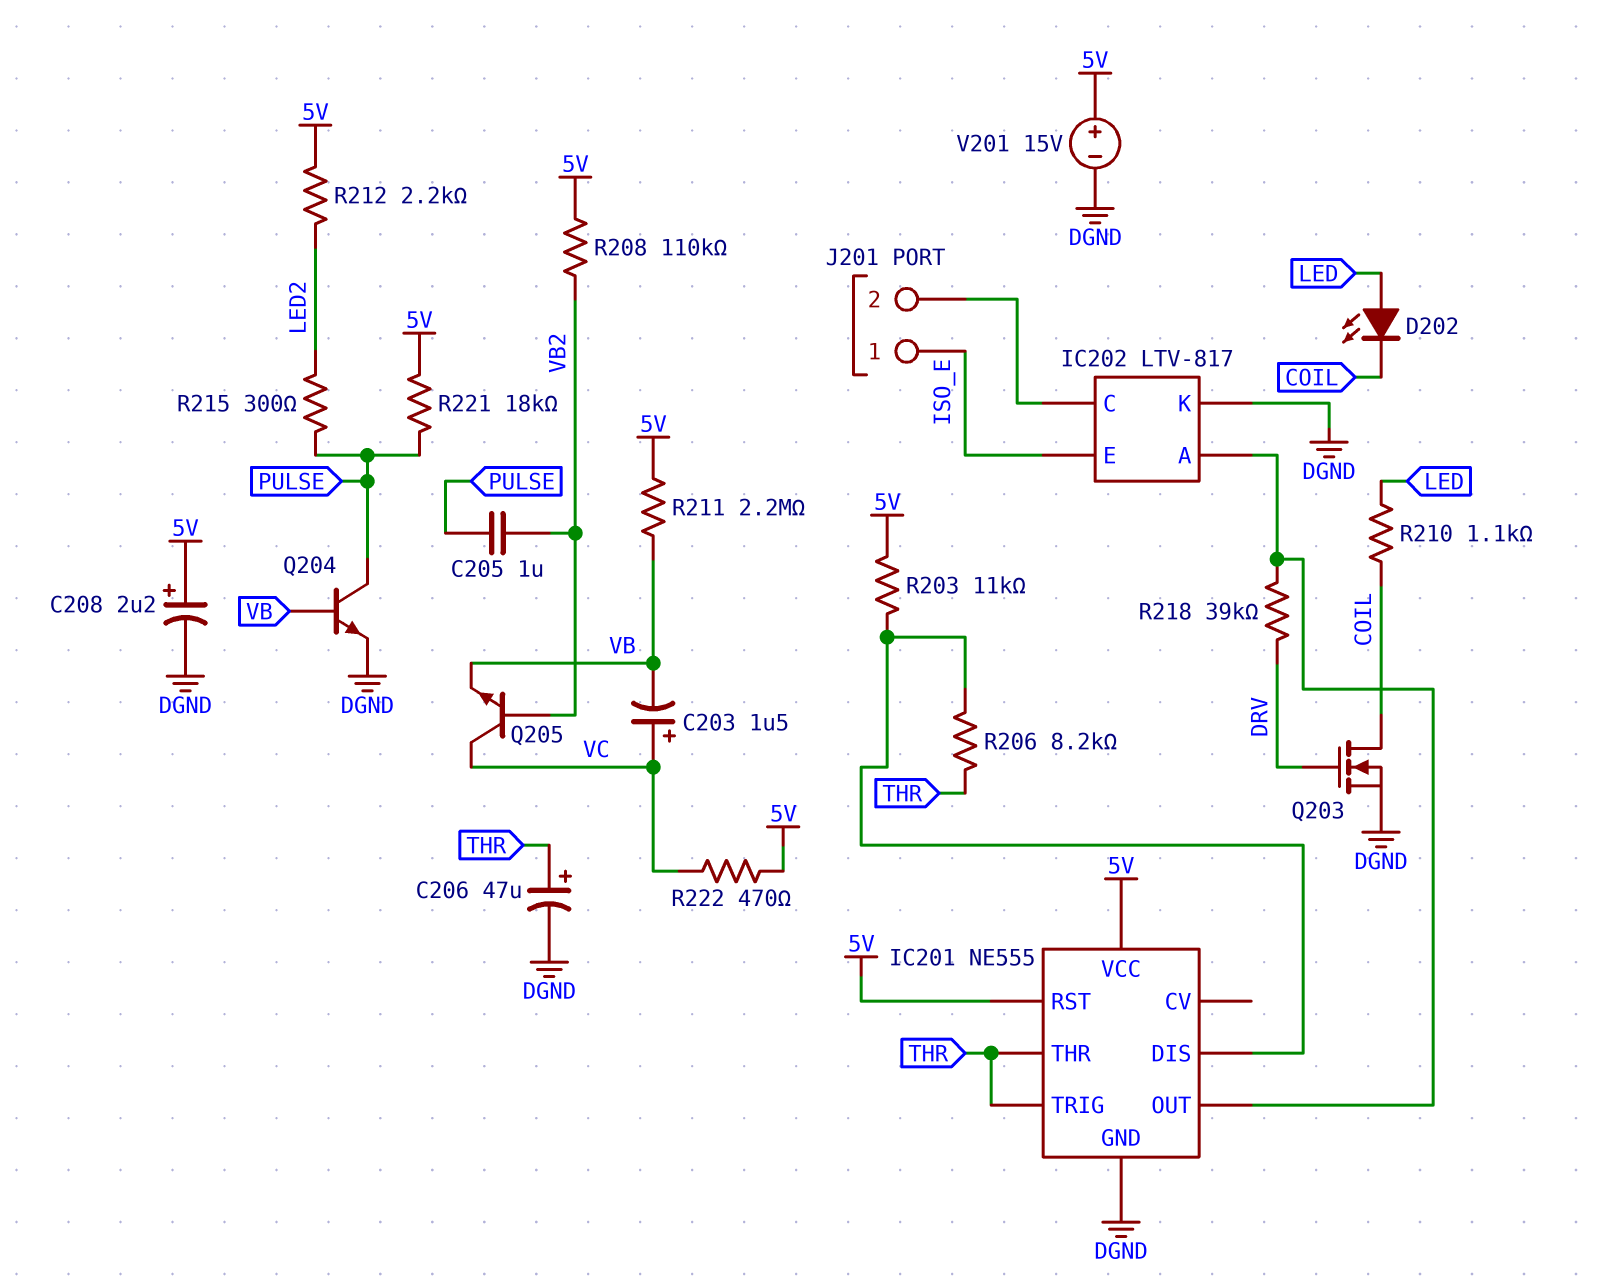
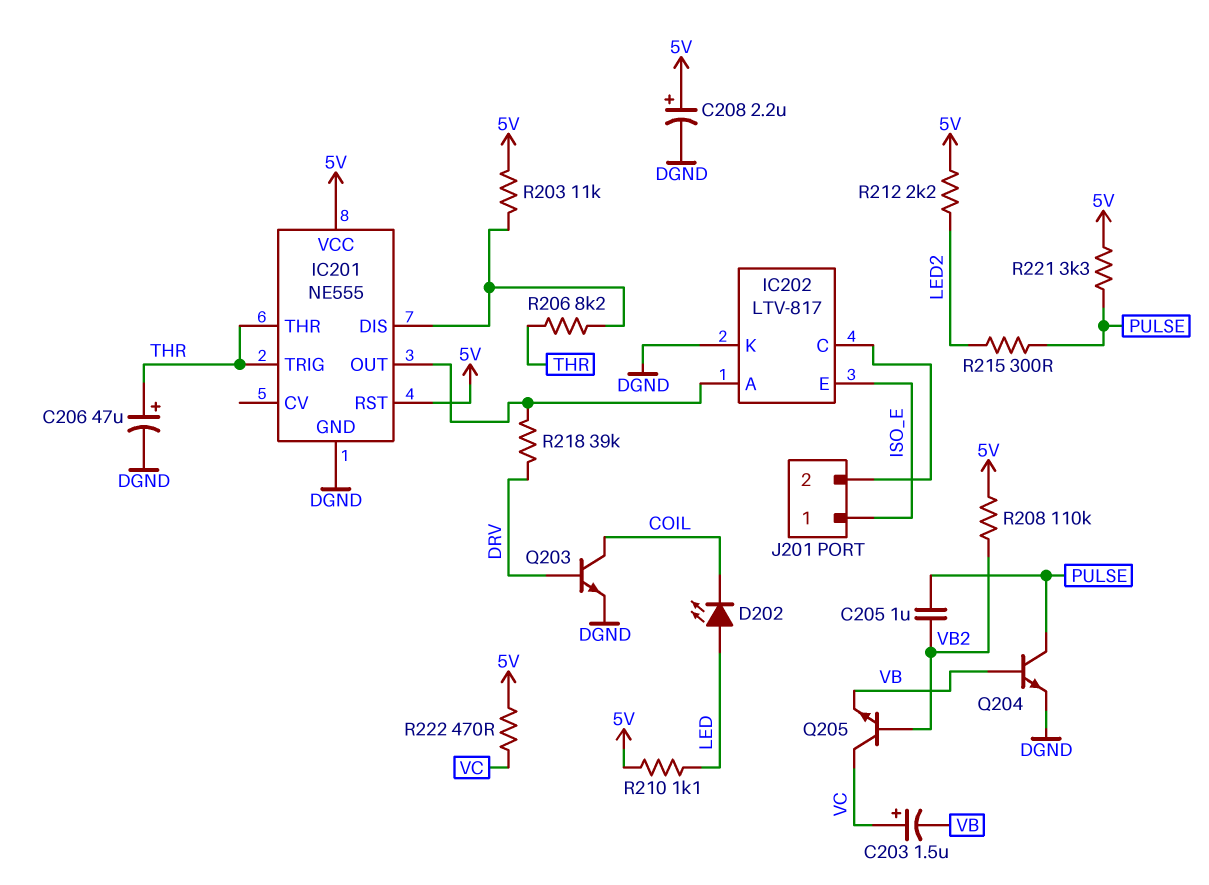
Q203: NMOS (G DRV, D COIL, S DGND) -> NPN (B DRV, C COIL, E DGND)
R210: 1.1k (COIL, LED) -> 1.1k (5V, LED)
R211: 2.2M (5V, VB) -> none
R221: 18k (5V, PULSE) -> 3.3k (5V, PULSE)
V201: 15V (plus 5V, minus DGND) -> none

